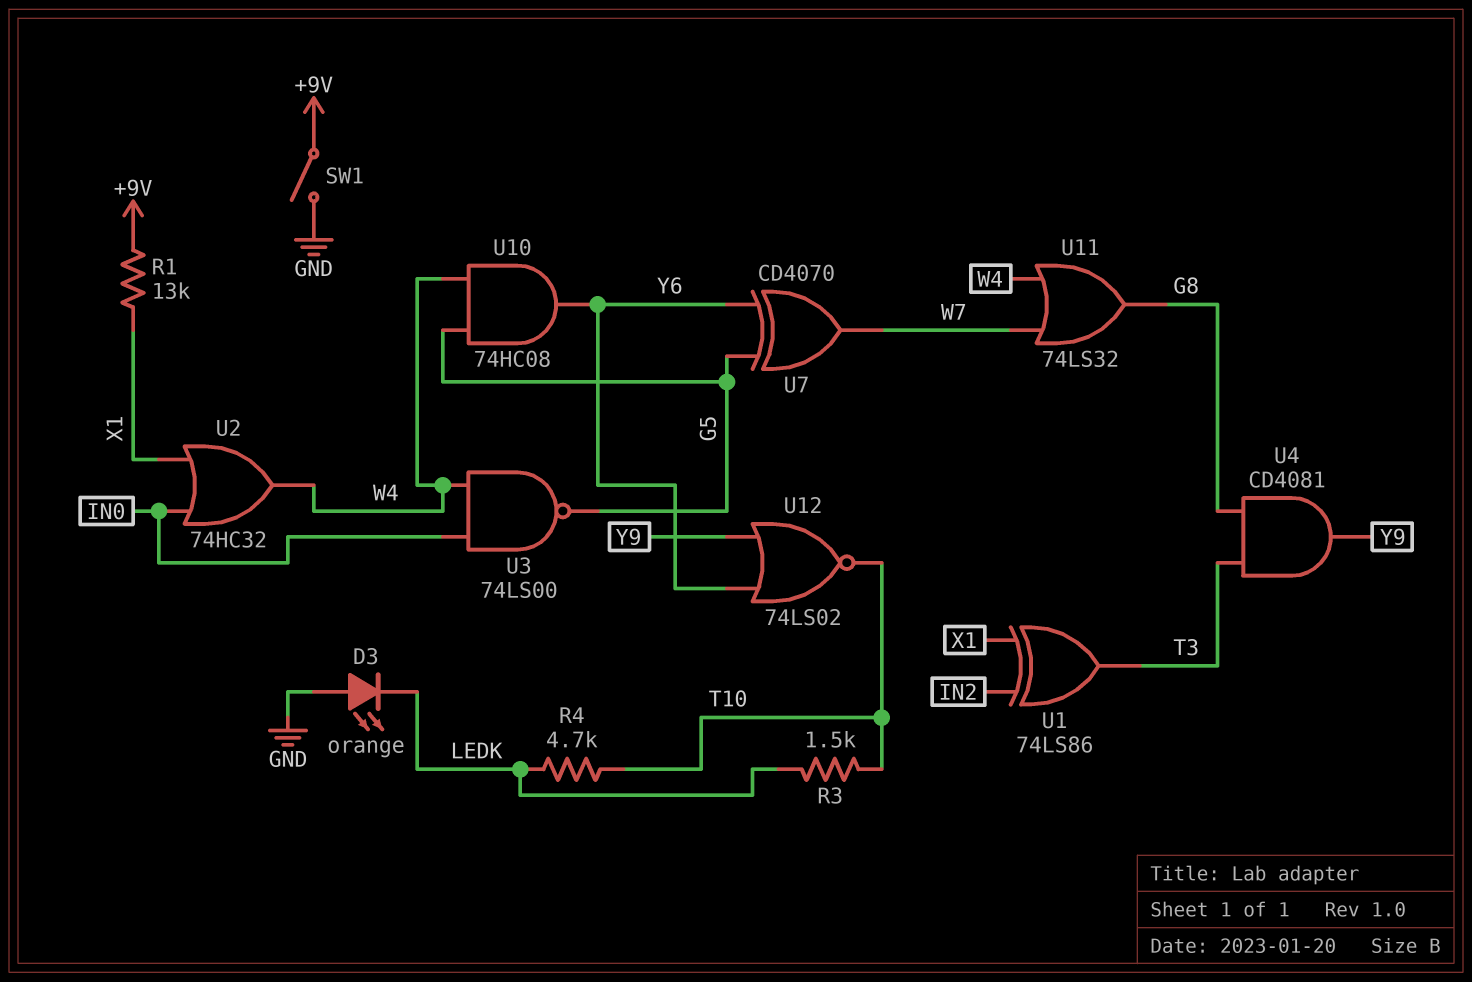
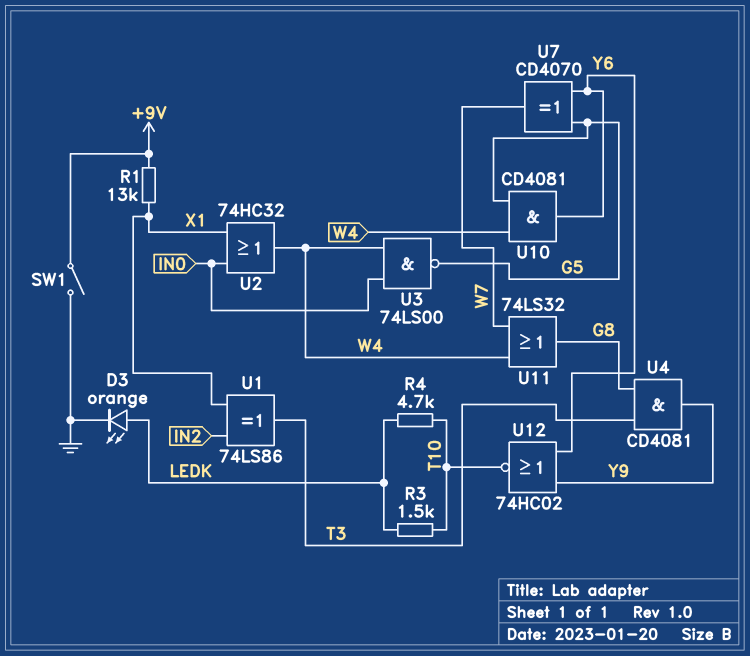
D3: LED orange (A GND, K LEDK) -> LED orange (A LEDK, K GND)
U10: AND 74HC08 (in G5, in W4, out Y6) -> AND CD4081 (in G5, in W4, out Y6)
U12: NOR 74LS02 (in Y6, in Y9, out T10) -> NOR 74HC02 (in Y6, in Y9, out T10)

